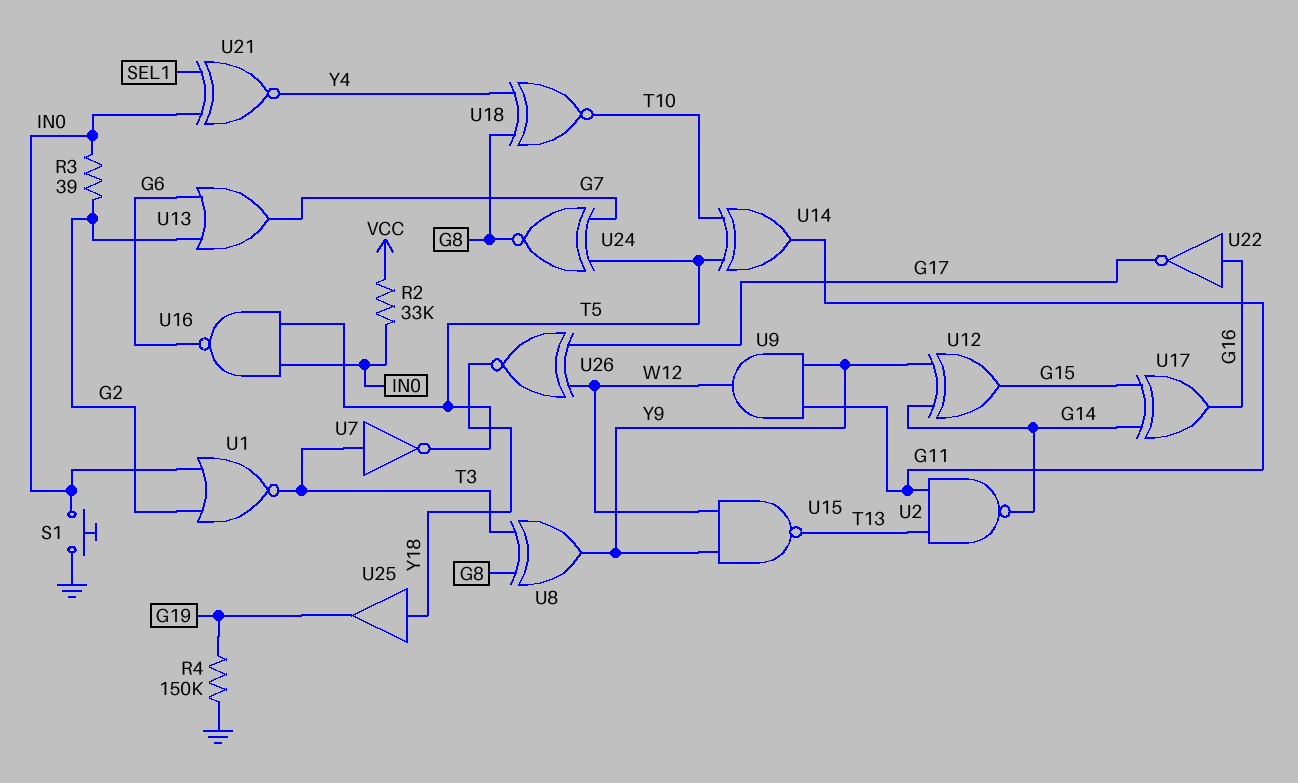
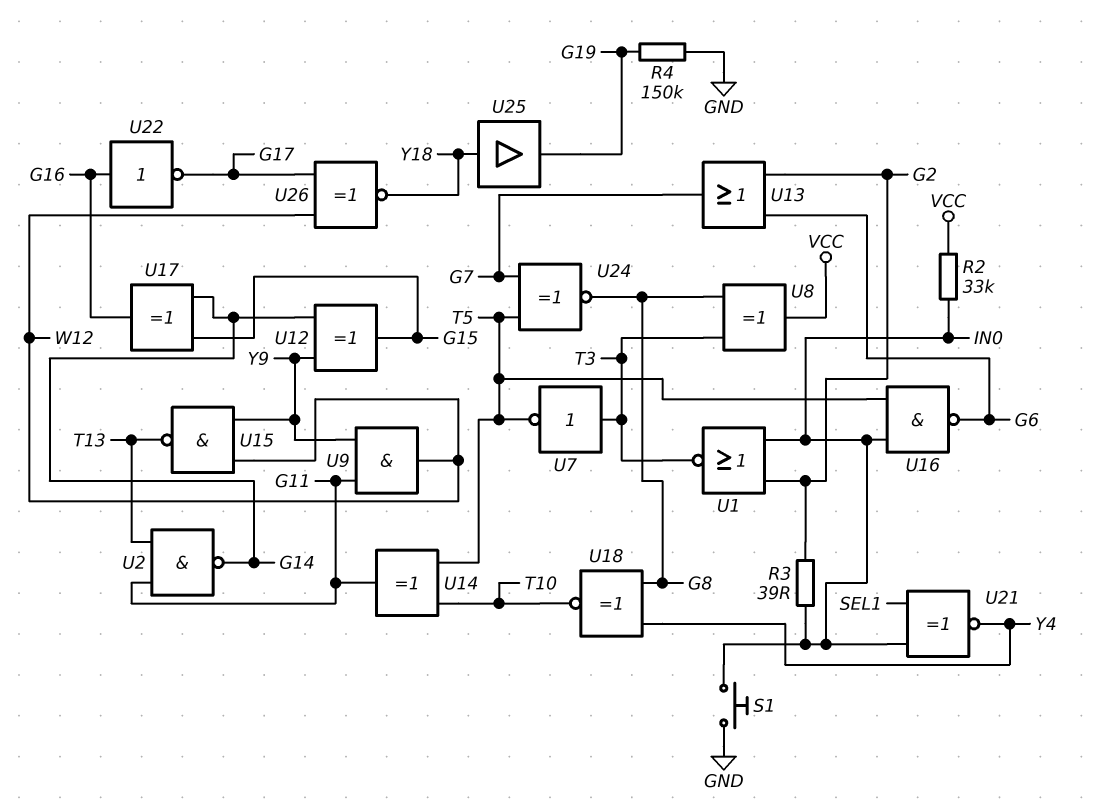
U8: XOR (in G8, in T3, out Y9) -> XOR (in G8, in T3, out VCC)

